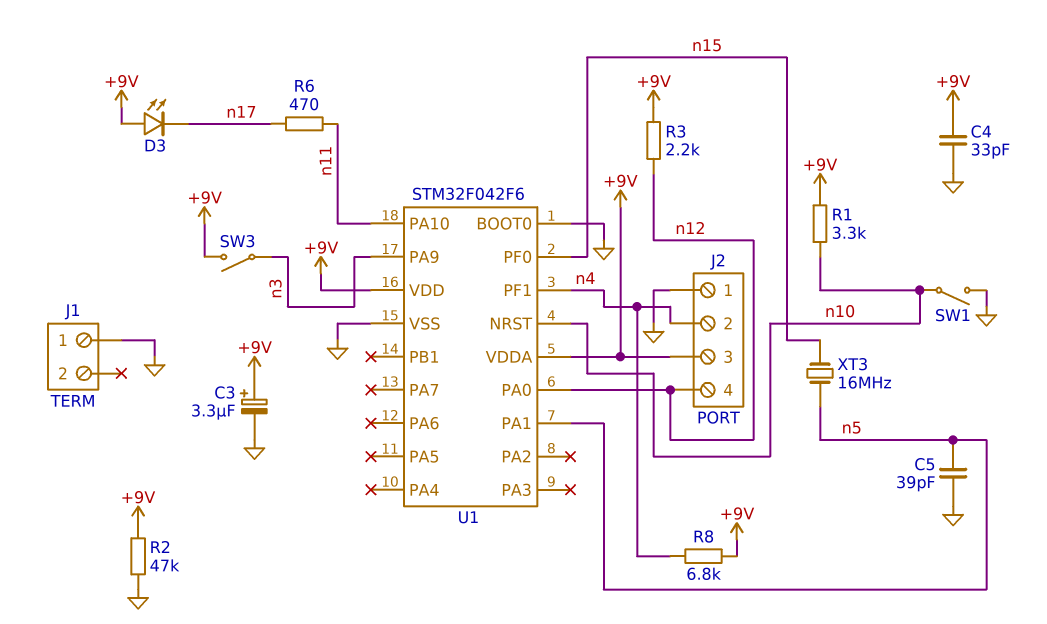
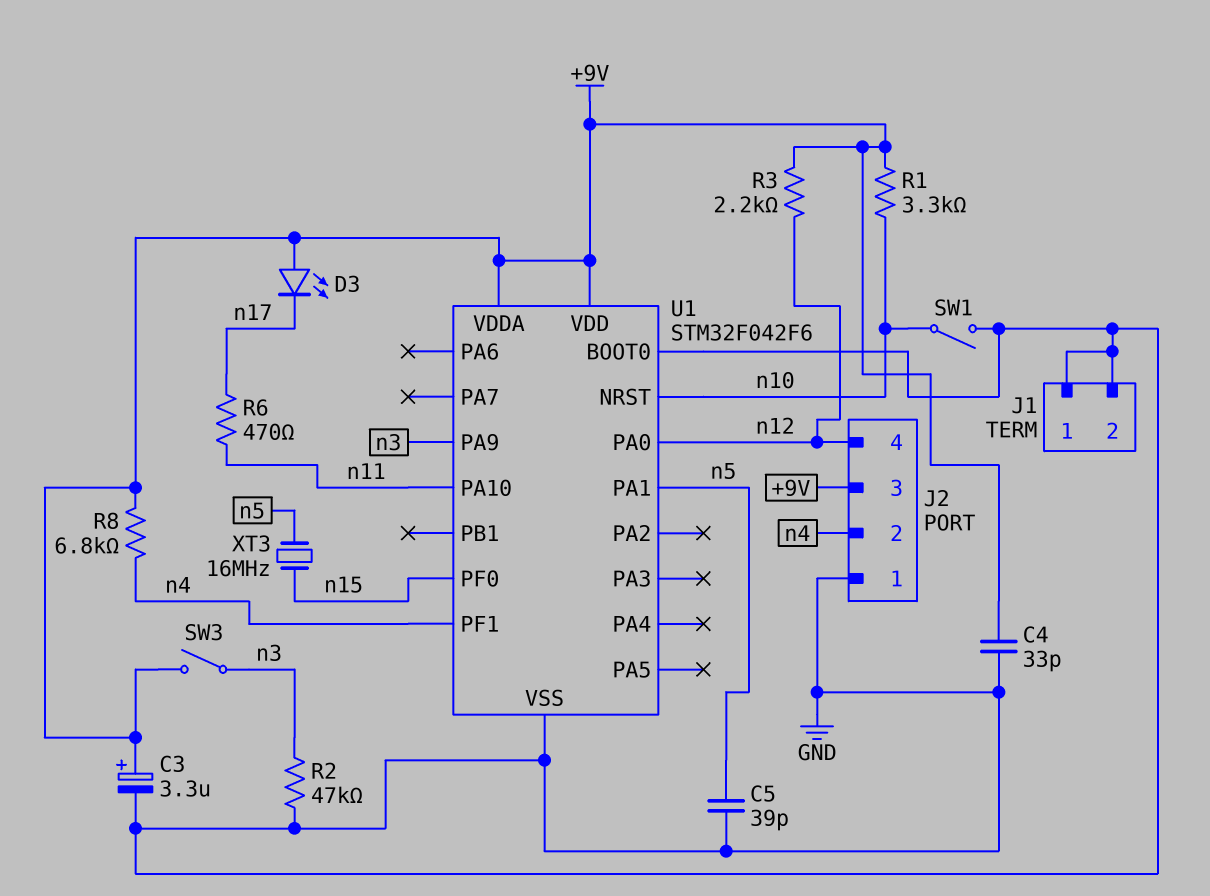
J1 pin 2: none -> GND
R2: 47k (+9V, GND) -> 47k (GND, n3)

